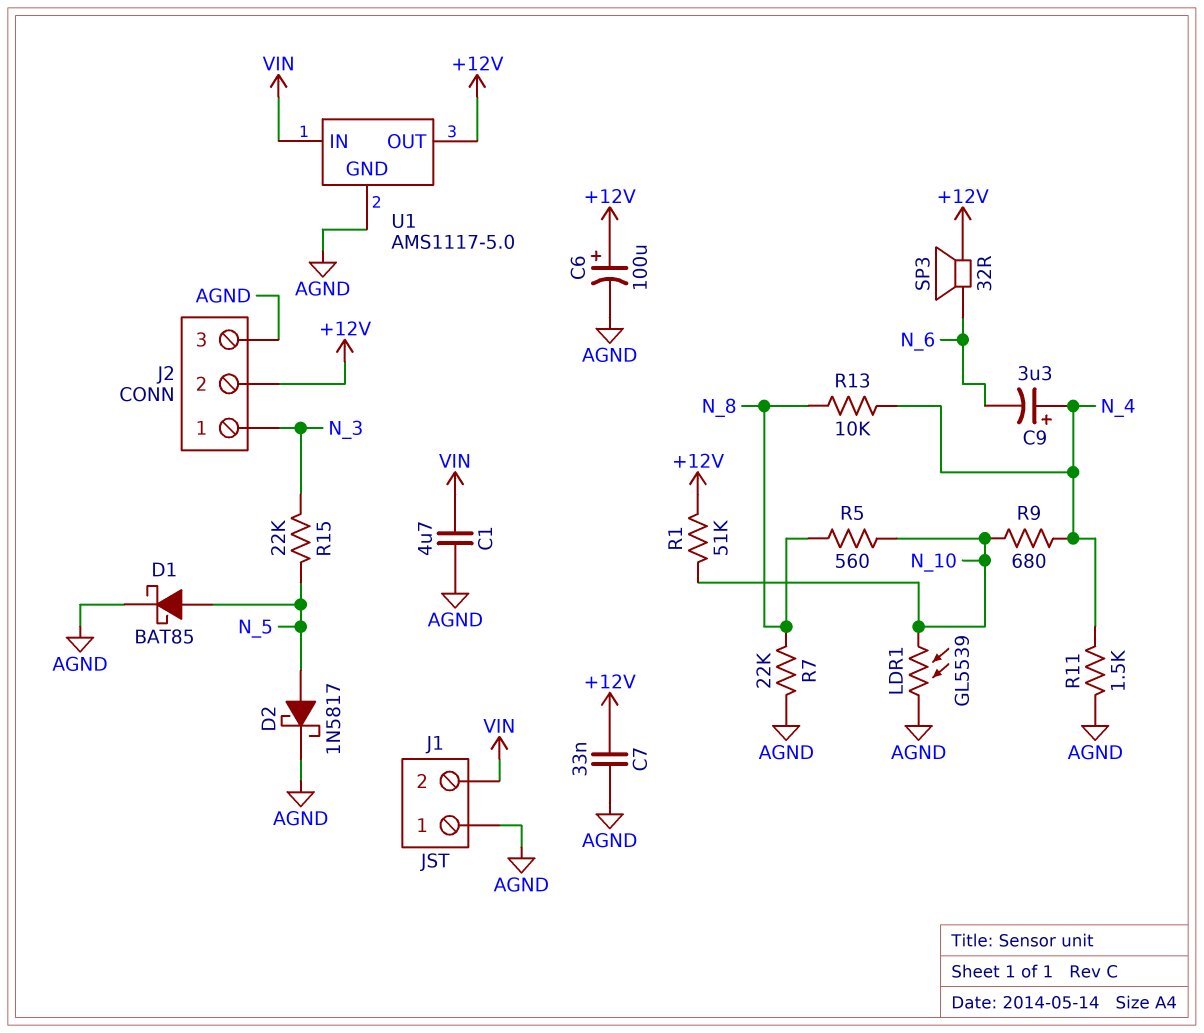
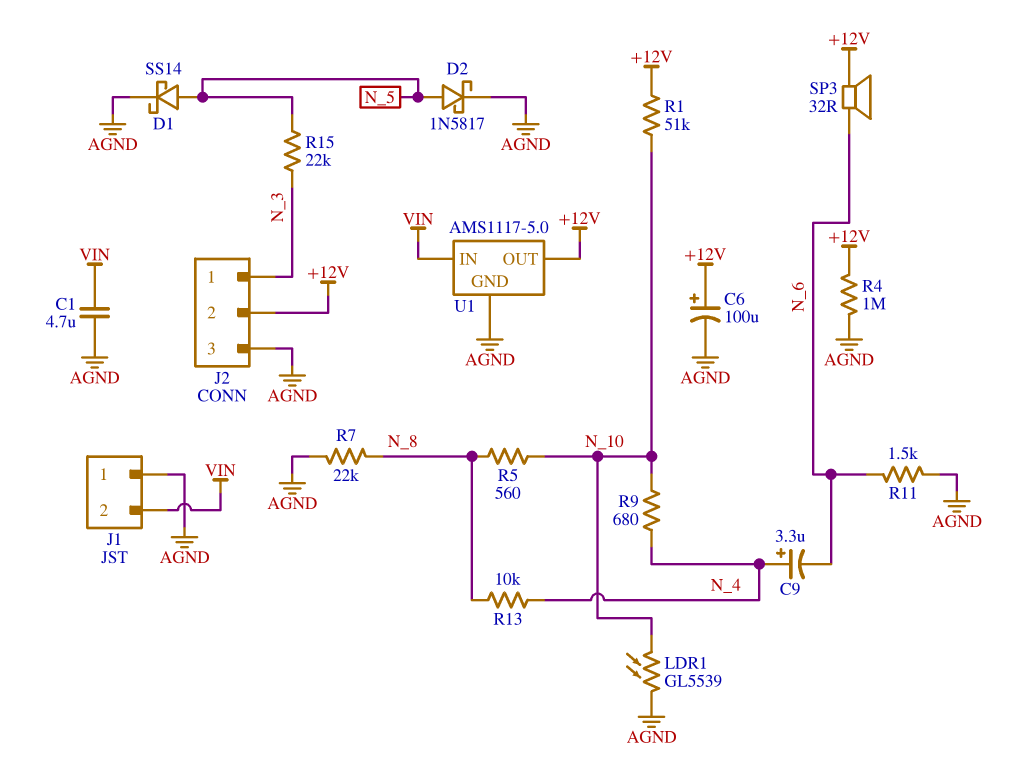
C7: 33nF (+12V, AGND) -> none
D1: schottky BAT85 (A N_5, K AGND) -> schottky SS14 (A N_5, K AGND)
R4: none -> 1M (+12V, AGND)
R11: 1.5k (AGND, N_4) -> 1.5k (AGND, N_6)

